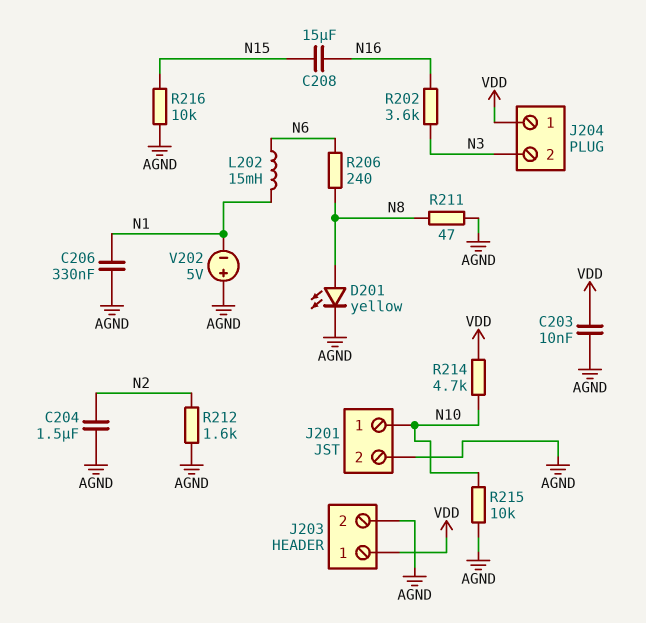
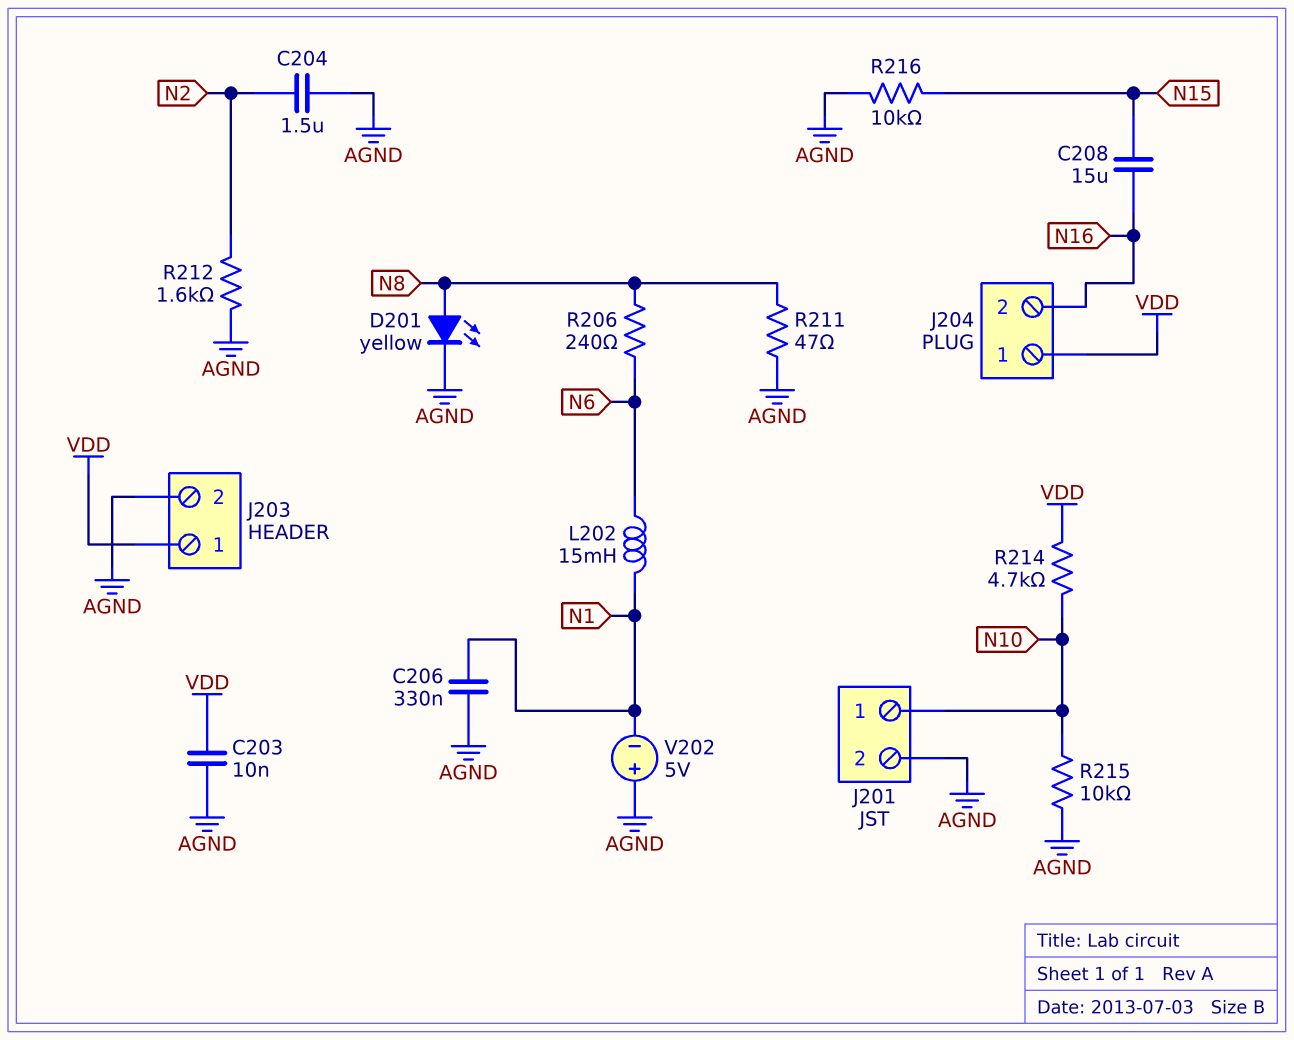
J204 pin 2: N3 -> N16
R202: 3.6k (N3, N16) -> none

